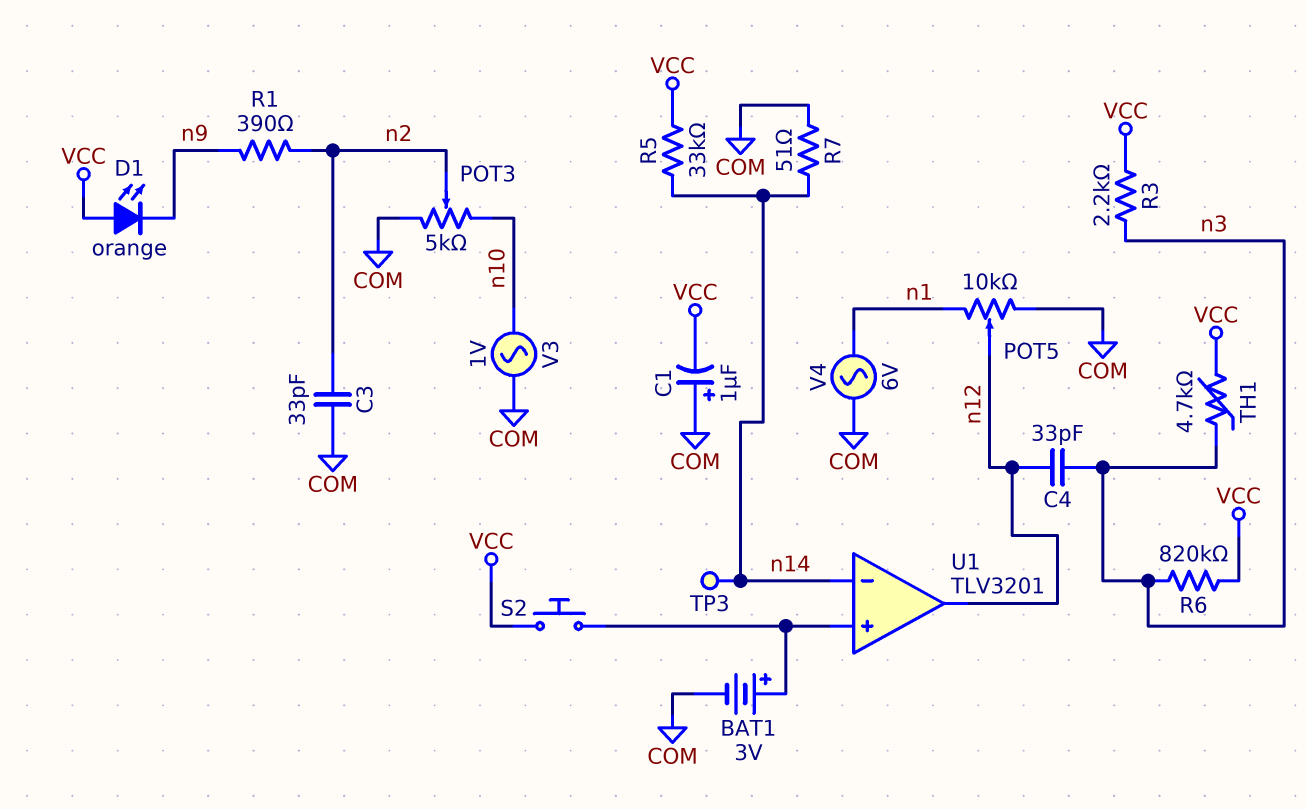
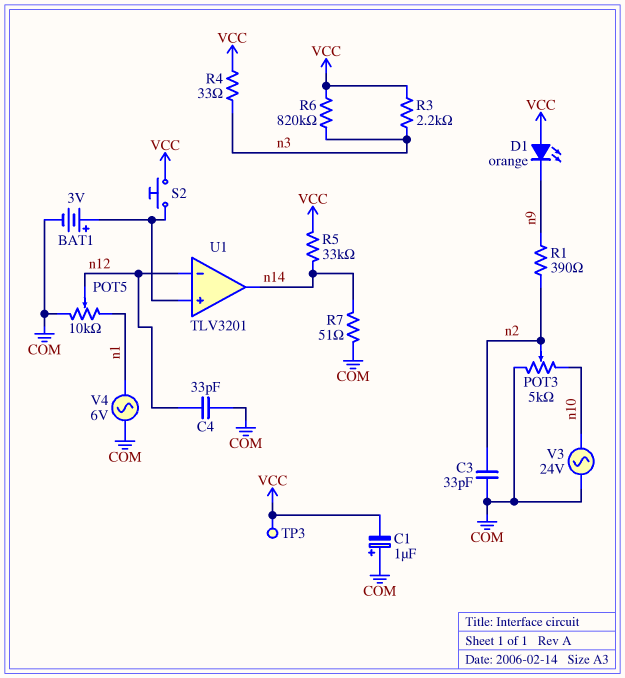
C4: 33pF (n3, n12) -> 33pF (COM, n12)
R4: none -> 33 (VCC, n3)
TH1: 4.7k (VCC, n3) -> none
TP3: test point (n14) -> test point (VCC)
U1 pin in-: n14 -> n12
U1 pin out: n12 -> n14
V3: AC 1V (COM, n10) -> AC 24V (COM, n10)

